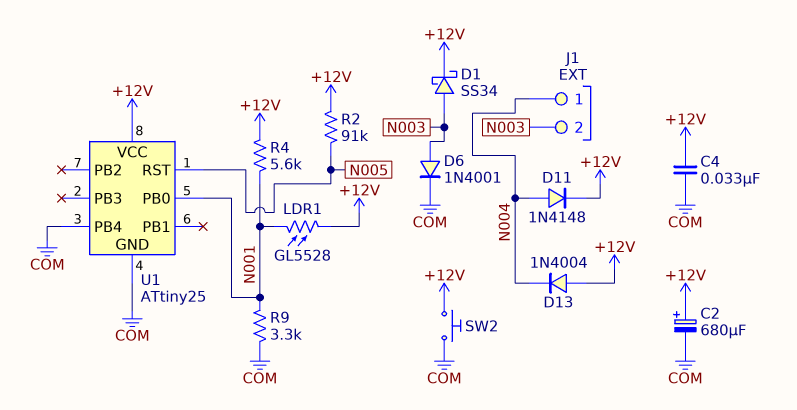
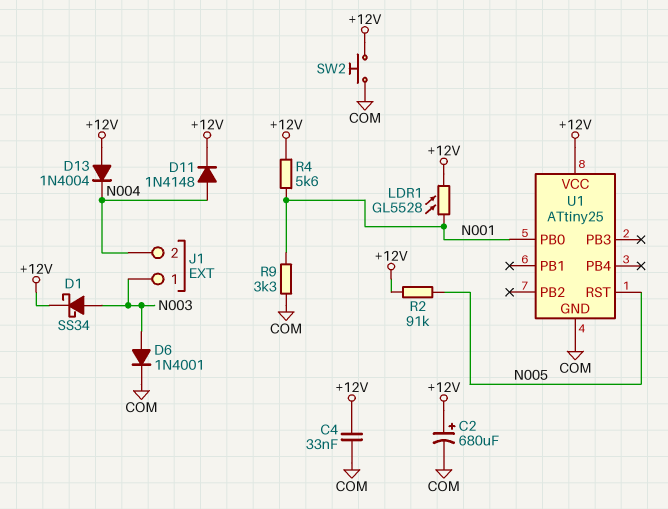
J1 pin 1: N004 -> N003
J1 pin 2: N003 -> N004
U1 pin PB4: COM -> none

